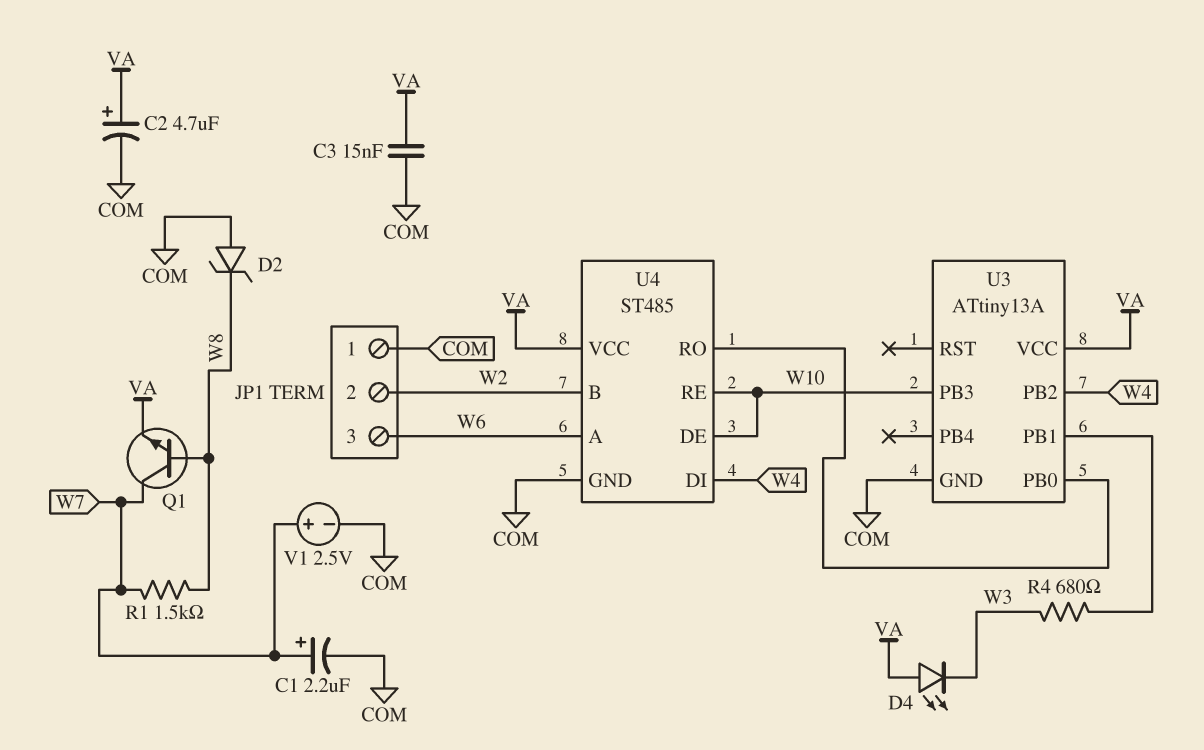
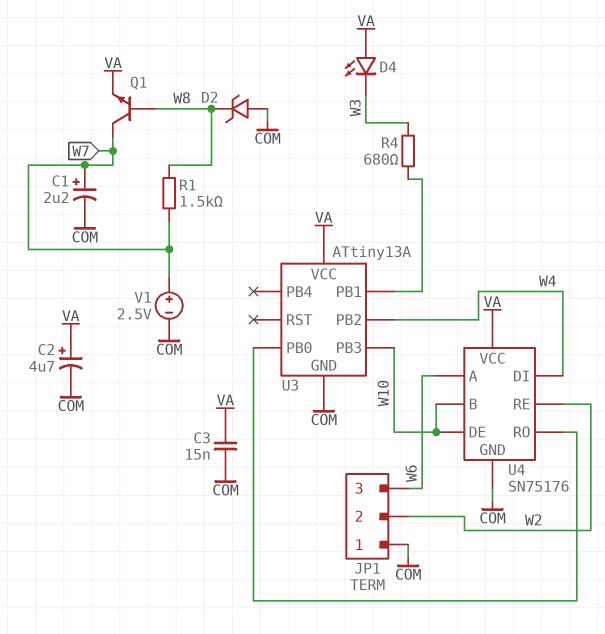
U4: ST485 -> SN75176
U4 pin B: W2 -> W10
U4 pin RE: W10 -> W2

